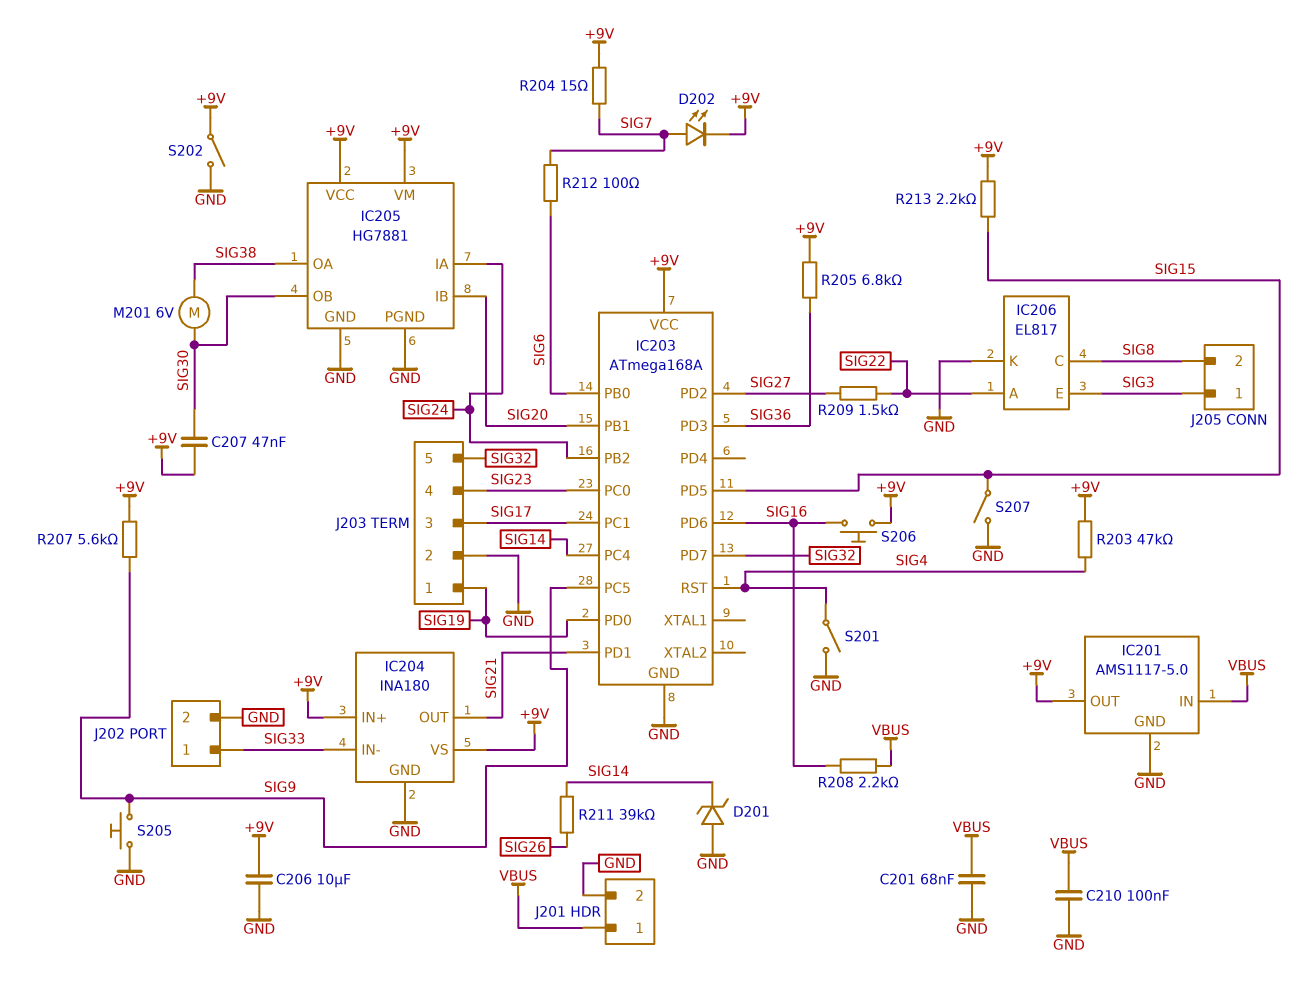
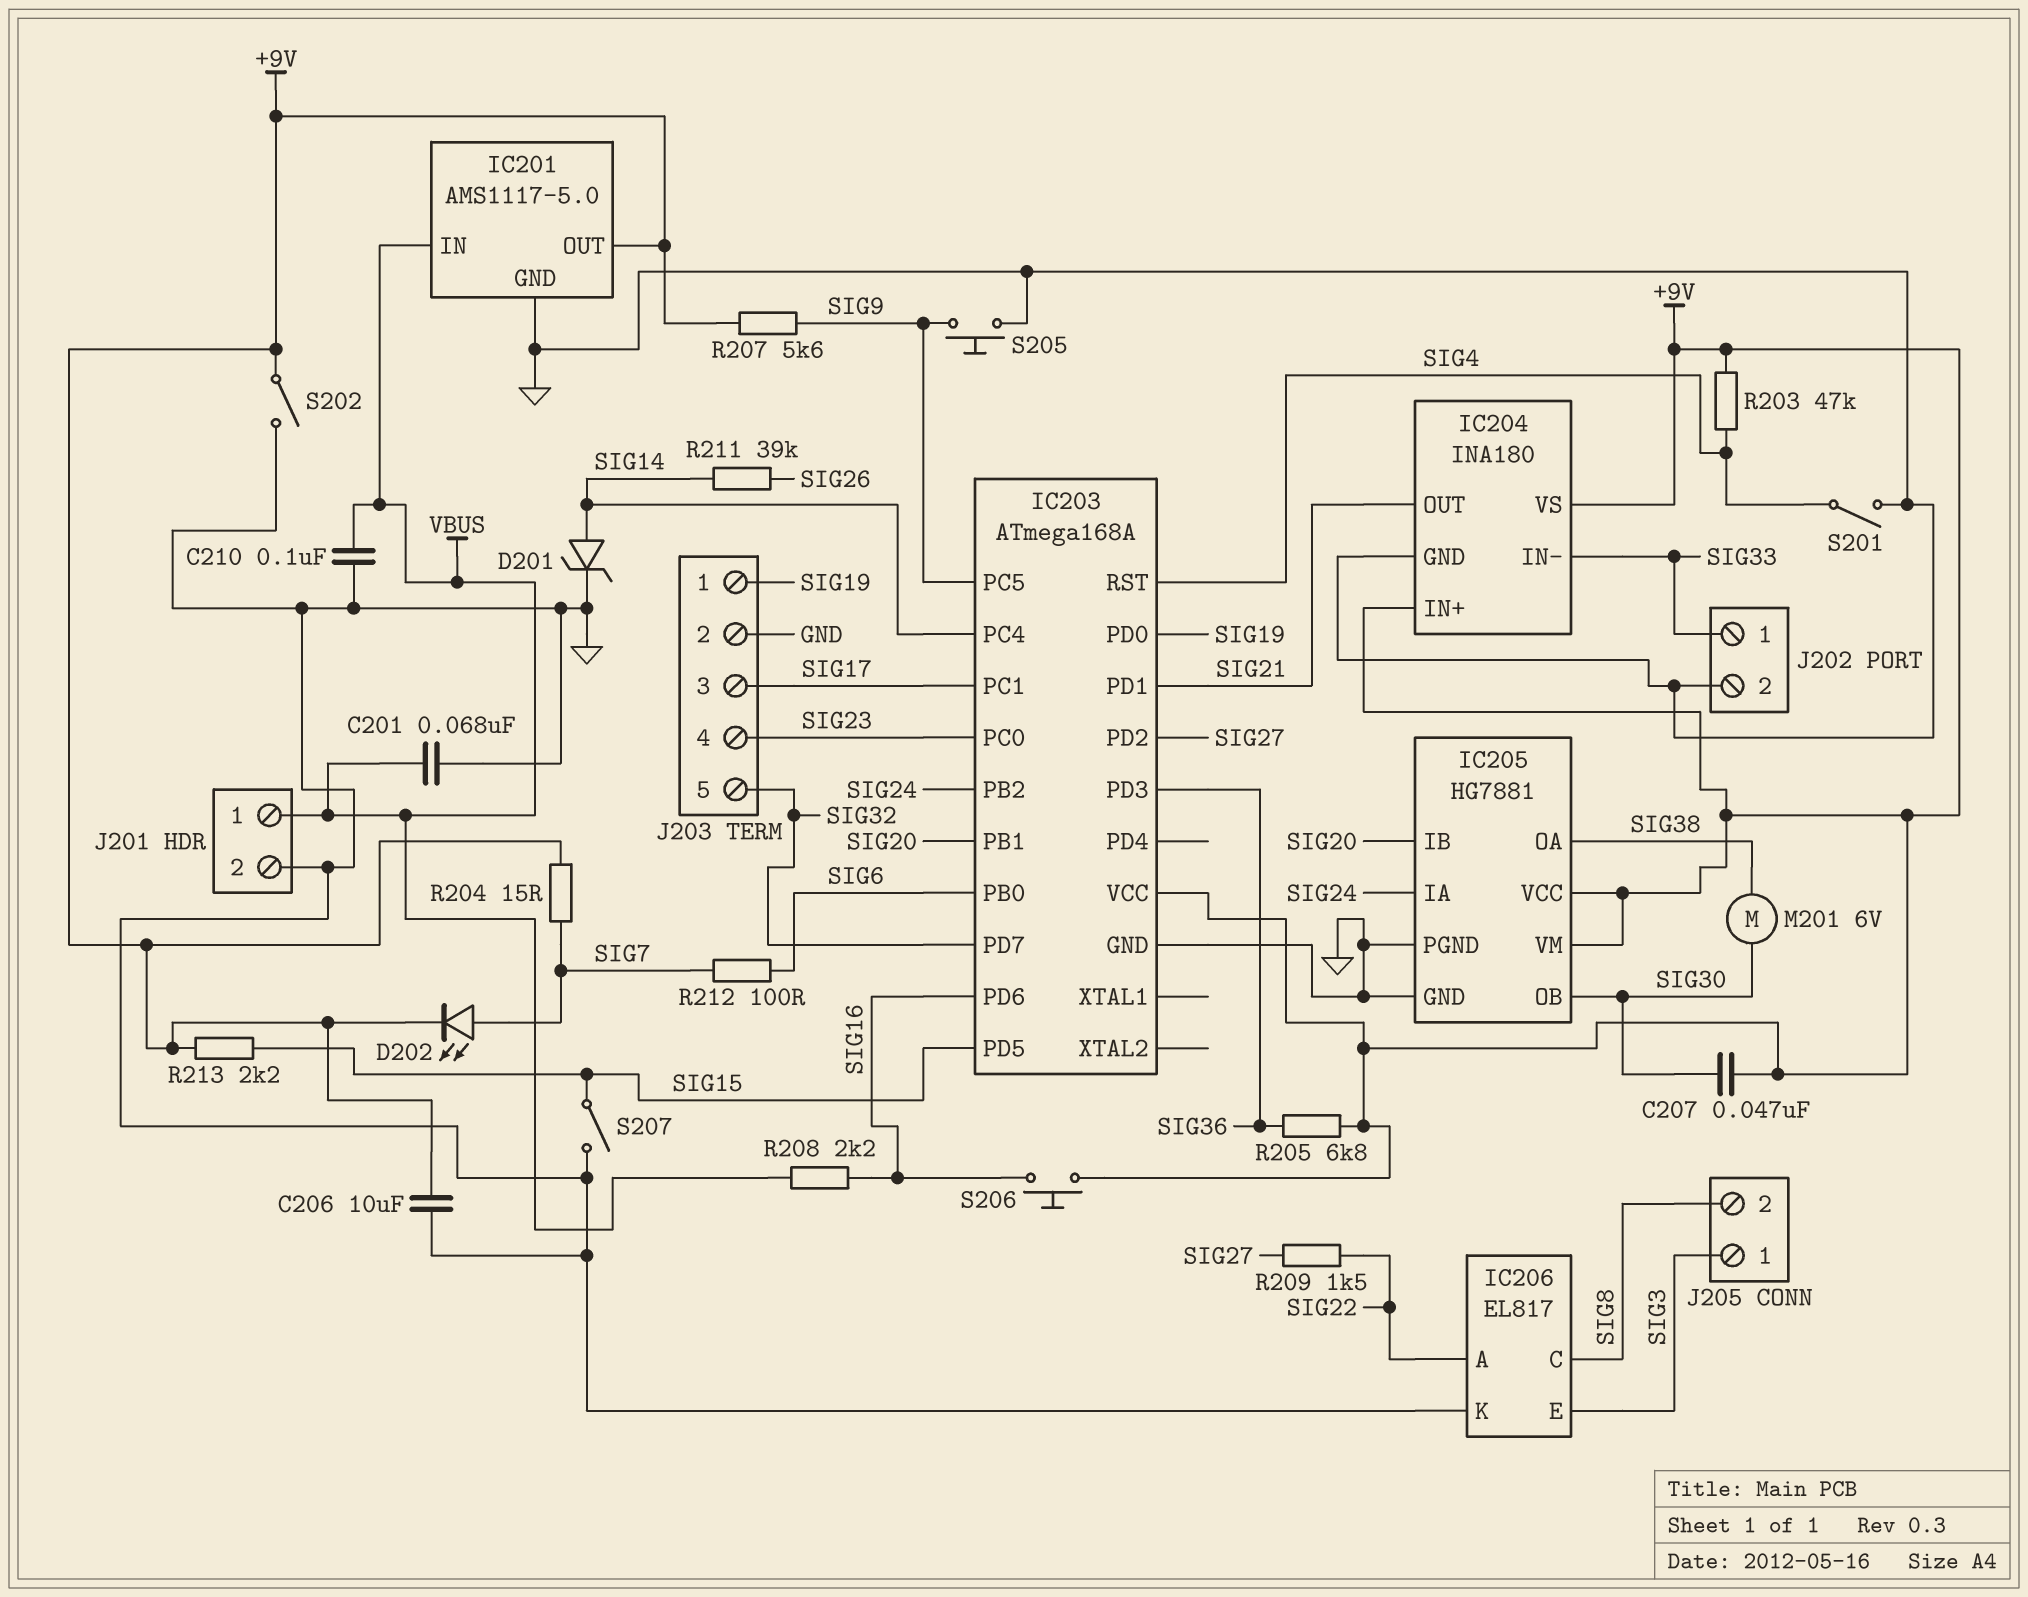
D201: zener (A GND, K SIG14) -> zener (A SIG14, K GND)

